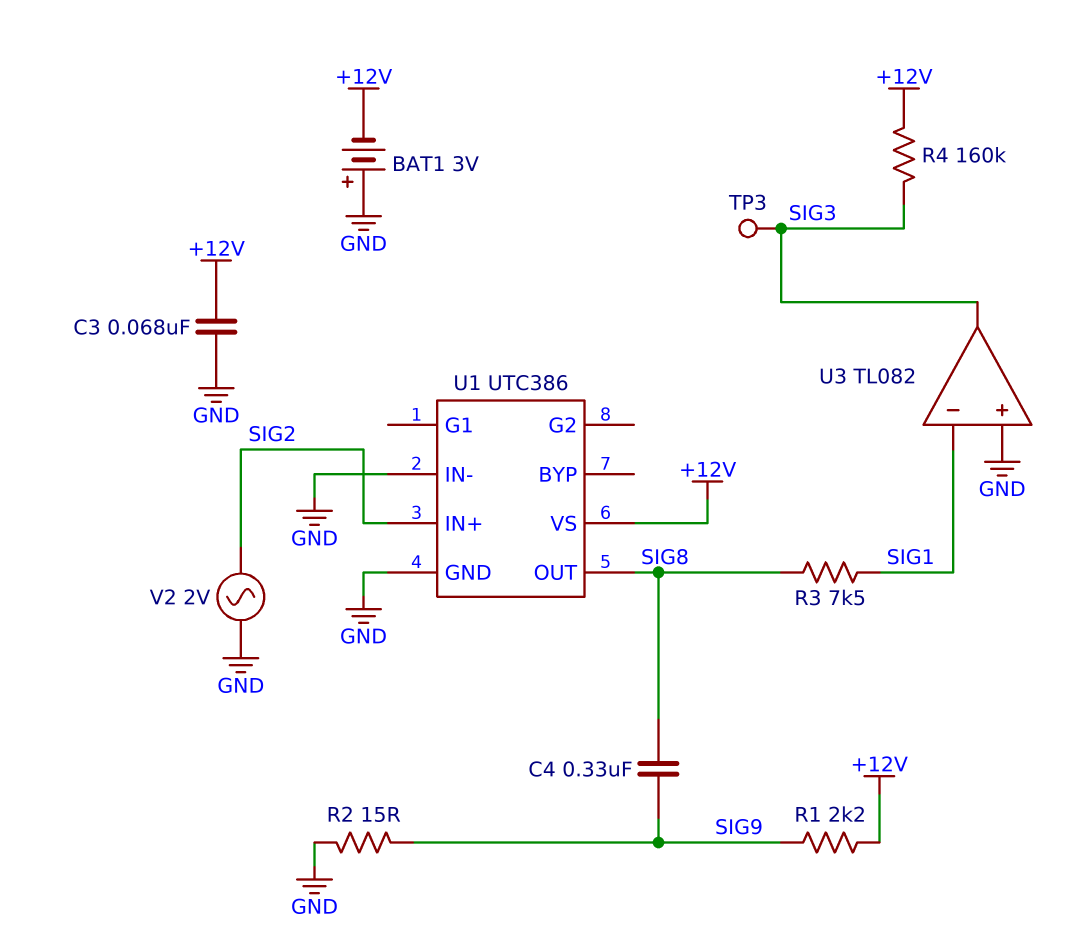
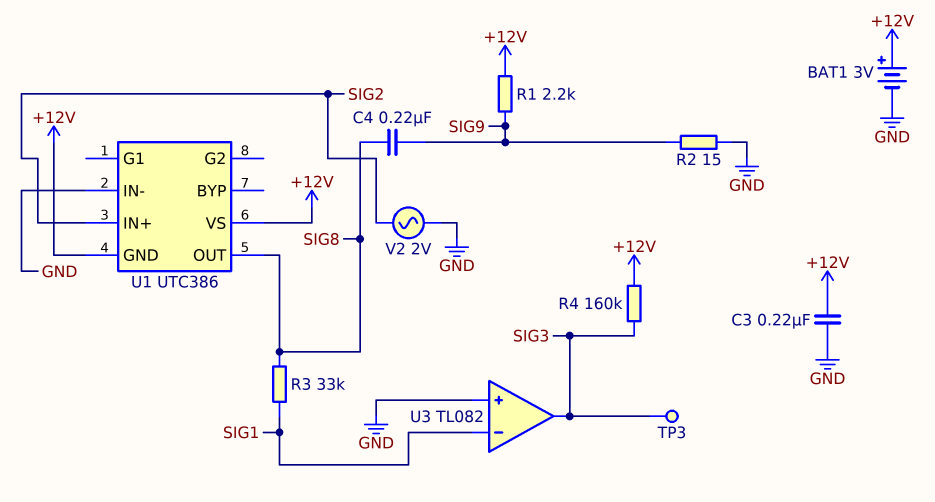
BAT1: 3V (plus GND, minus +12V) -> 3V (plus +12V, minus GND)
C3: 68nF (+12V, GND) -> 220nF (+12V, GND)
C4: 330nF (SIG8, SIG9) -> 220nF (SIG8, SIG9)
R3: 7.5k (SIG1, SIG8) -> 33k (SIG1, SIG8)
U1 pin GND: GND -> +12V

